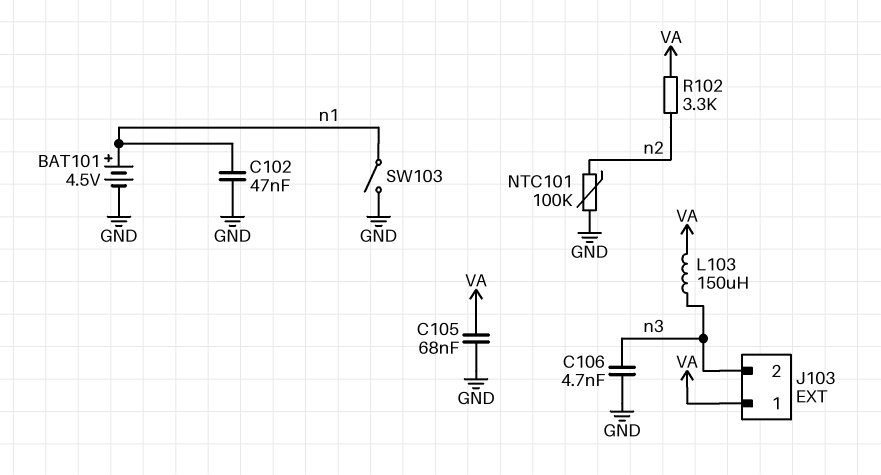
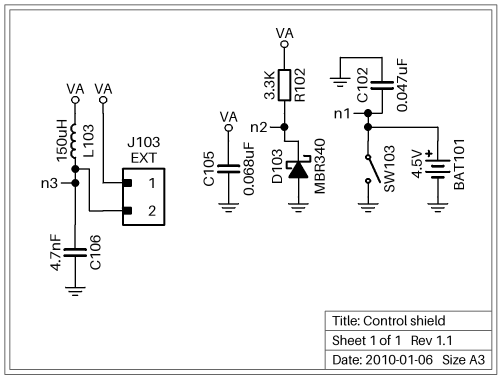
D103: none -> schottky MBR340 (A GND, K n2)
NTC101: 100k (GND, n2) -> none

